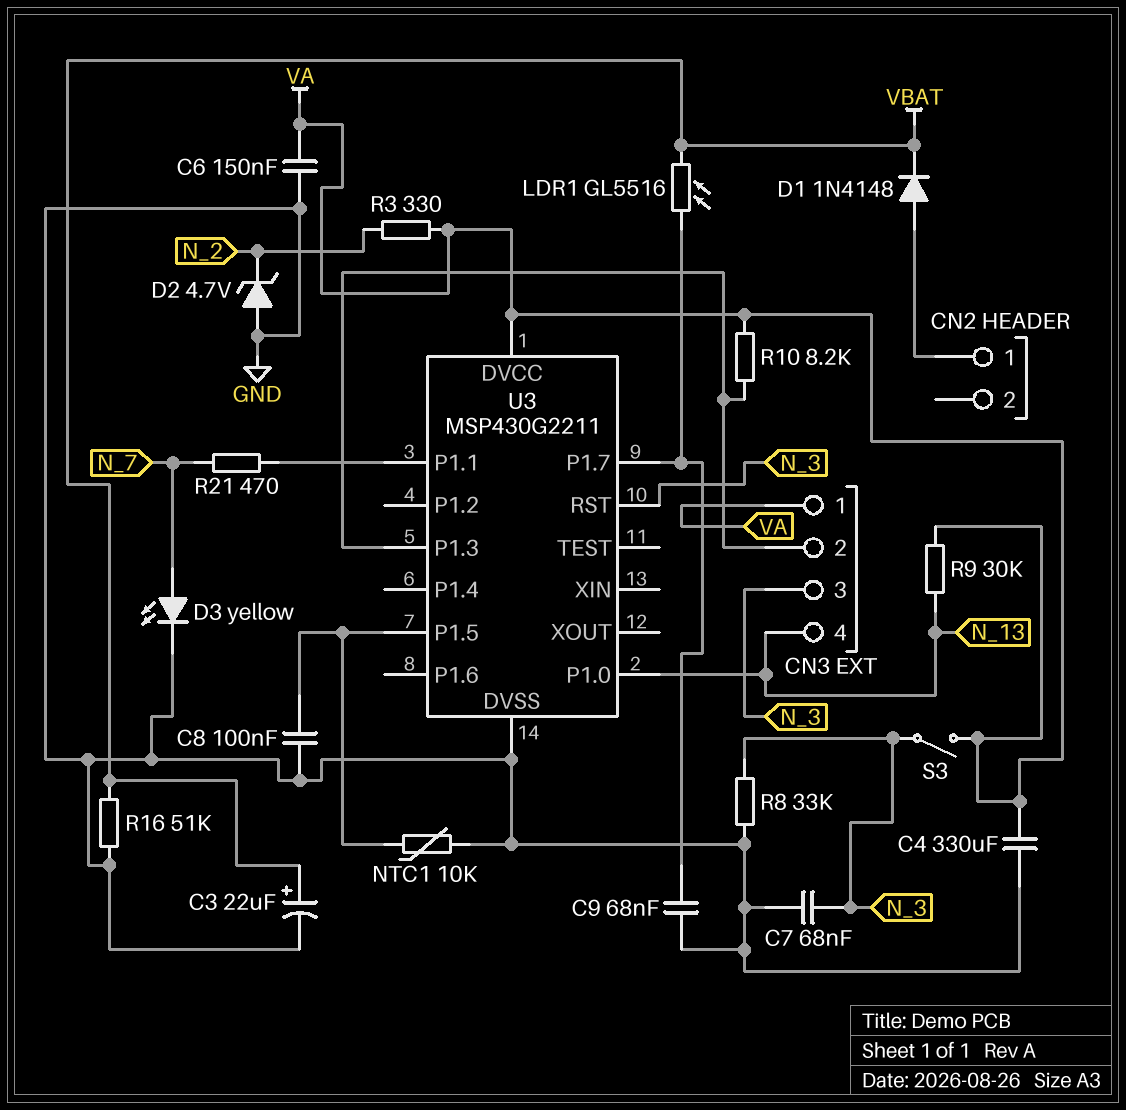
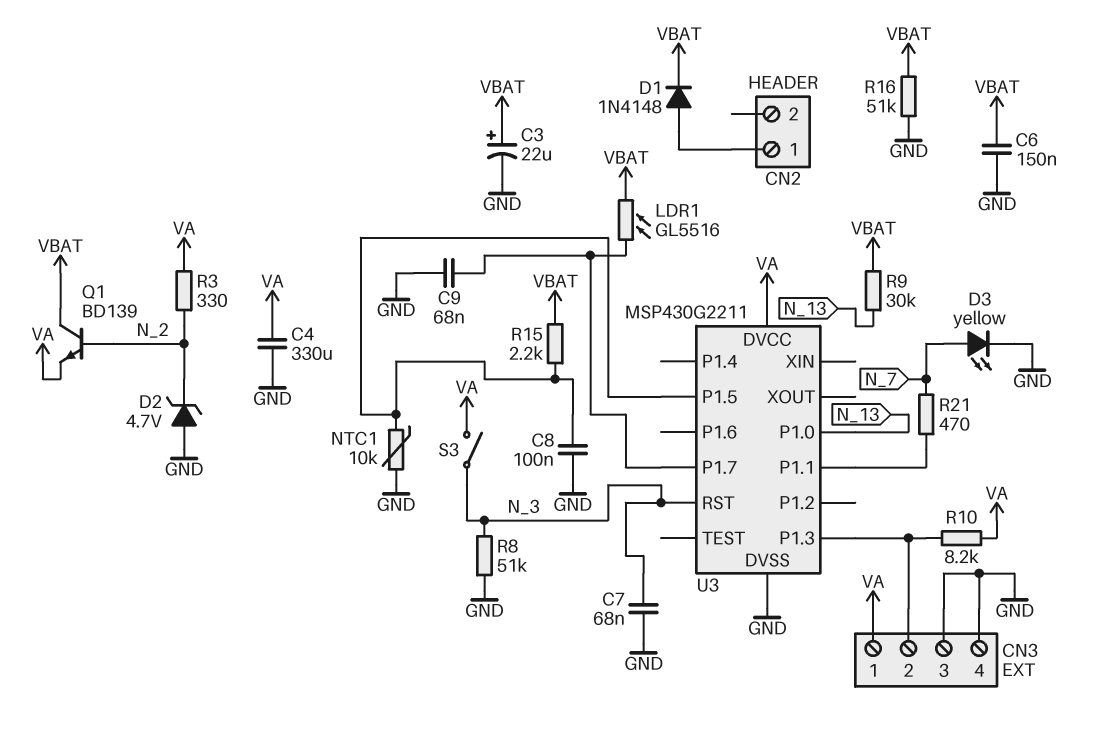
C6: 150nF (GND, VA) -> 150nF (GND, VBAT)
CN3 pin 3: N_3 -> GND
CN3 pin 4: N_13 -> GND
Q1: none -> NPN BD139 (B N_2, C VBAT, E VA)
R8: 33k (GND, N_3) -> 51k (GND, N_3)
R9: 30k (N_13, VA) -> 30k (N_13, VBAT)
R15: none -> 2.2k (U3/P1.5, VBAT)

